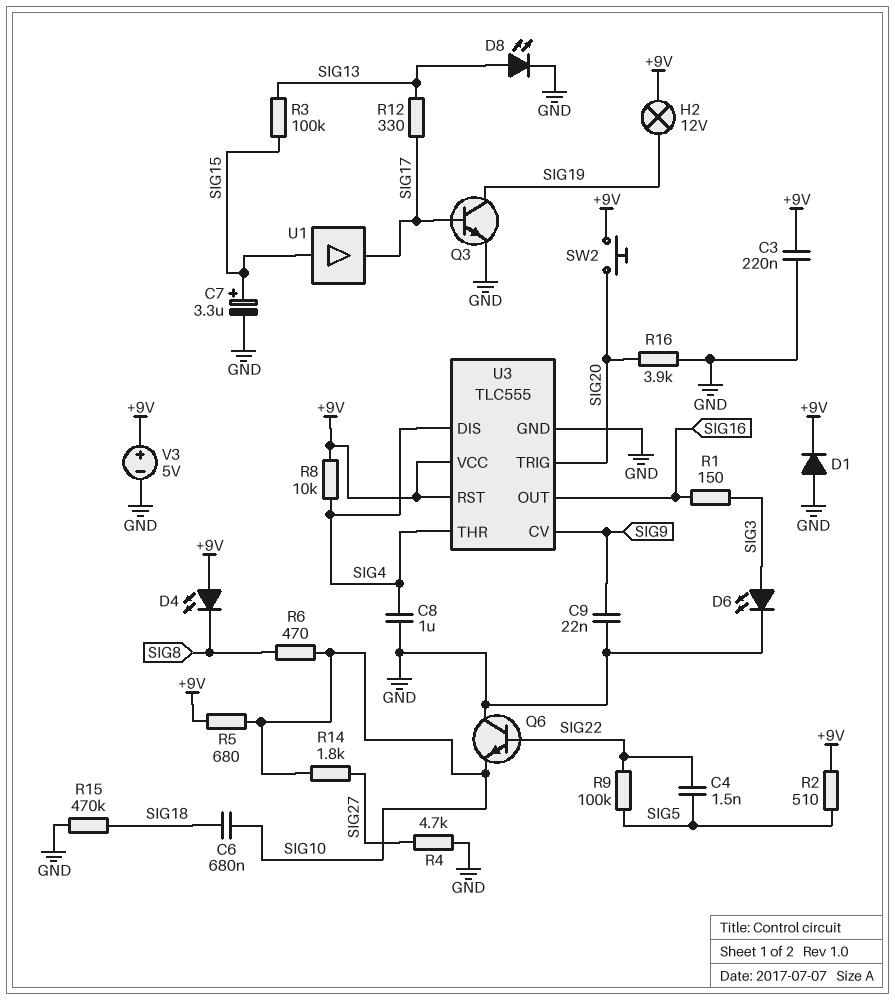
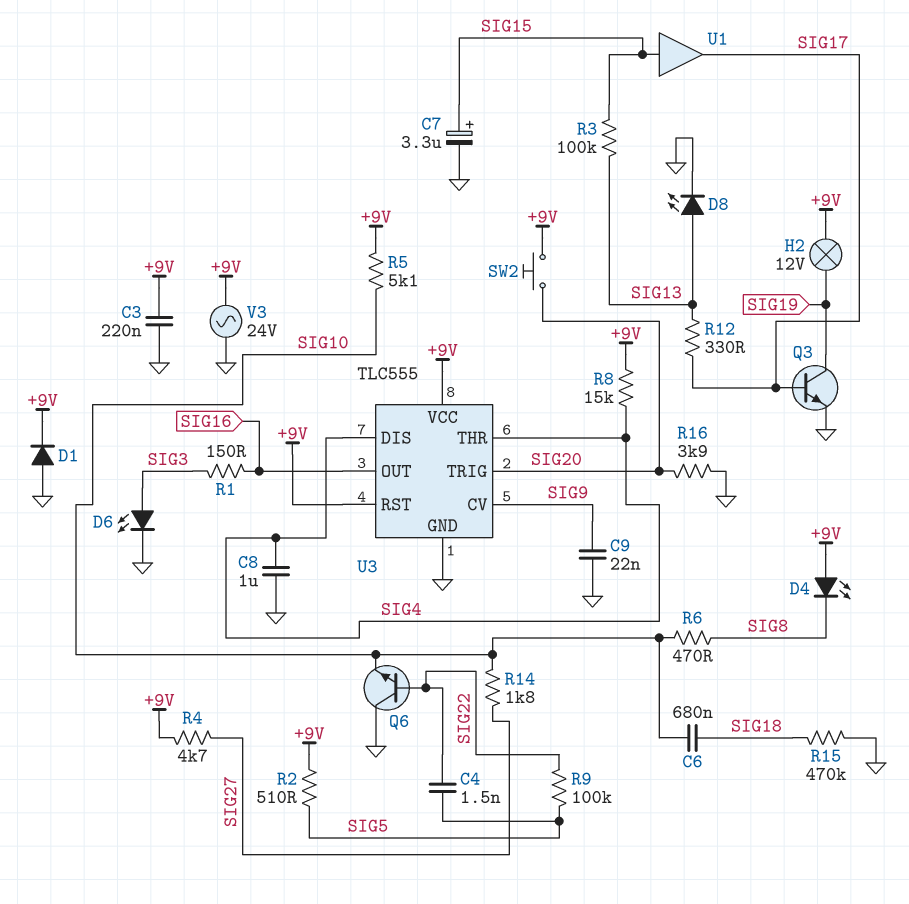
R4: 4.7k (GND, SIG27) -> 4.7k (+9V, SIG27)
R5: 680 (+9V, SIG10) -> 5.1k (+9V, SIG10)
R8: 10k (+9V, SIG4) -> 15k (+9V, SIG4)
V3: 5V (plus +9V, minus GND) -> AC 24V (+9V, GND)

